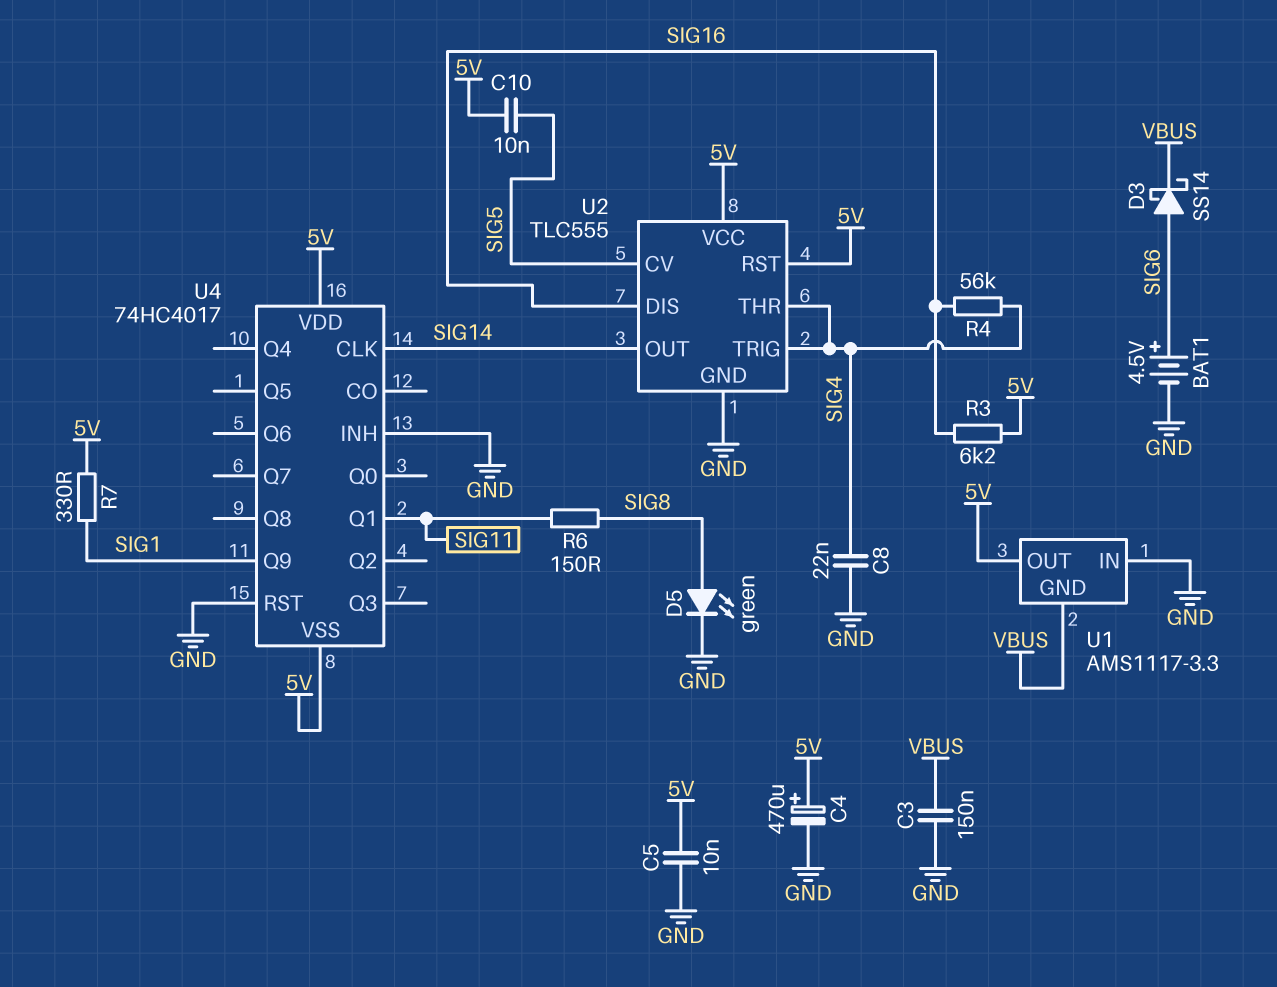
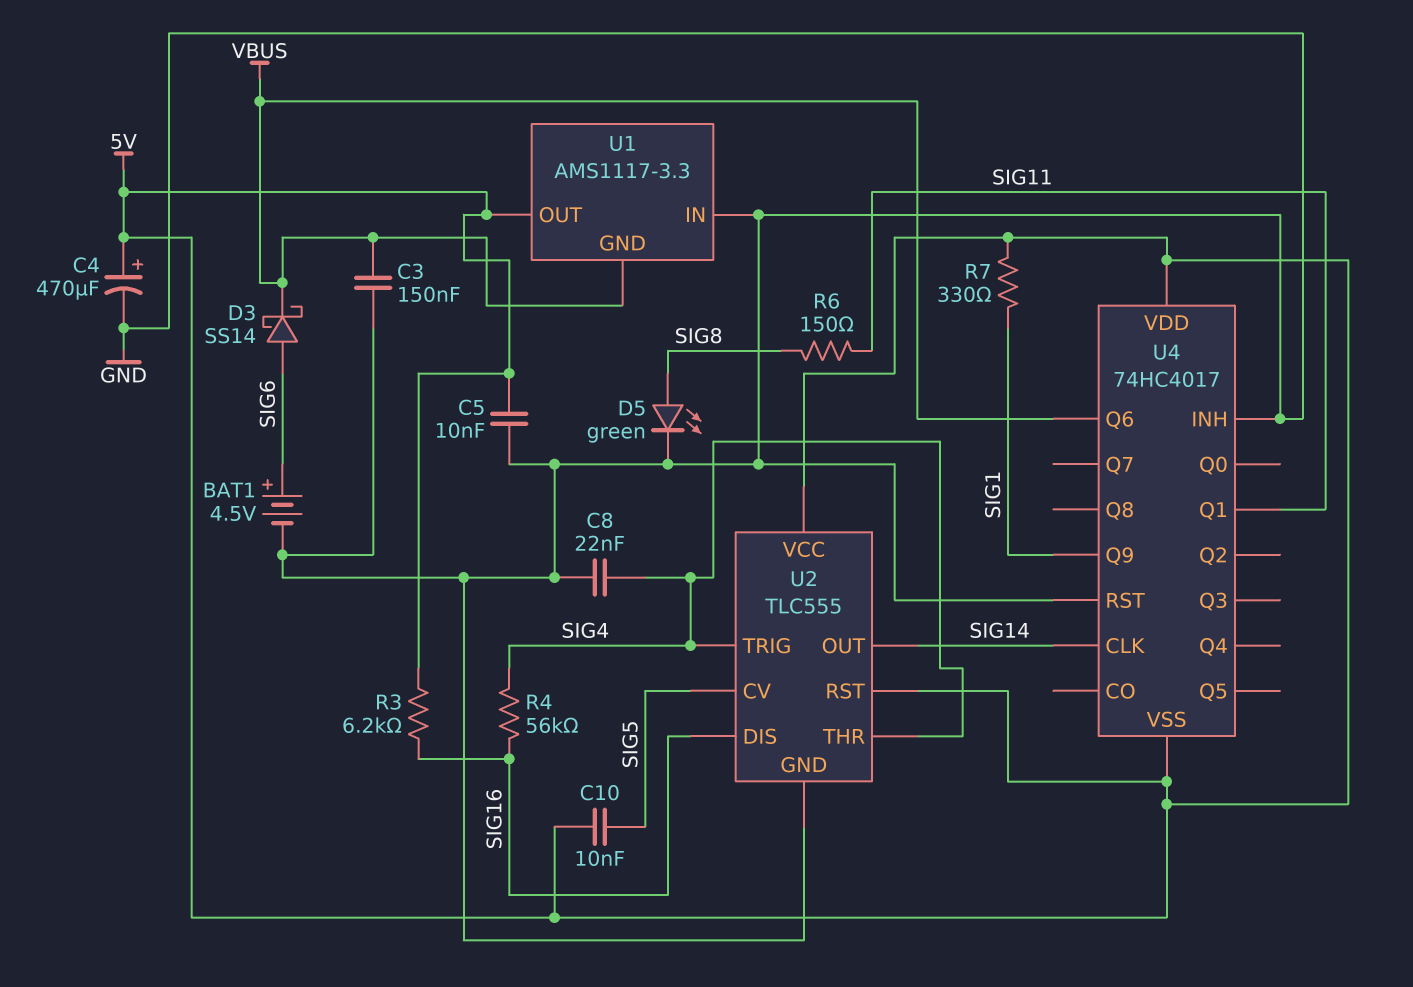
U4 pin Q6: none -> VBUS

